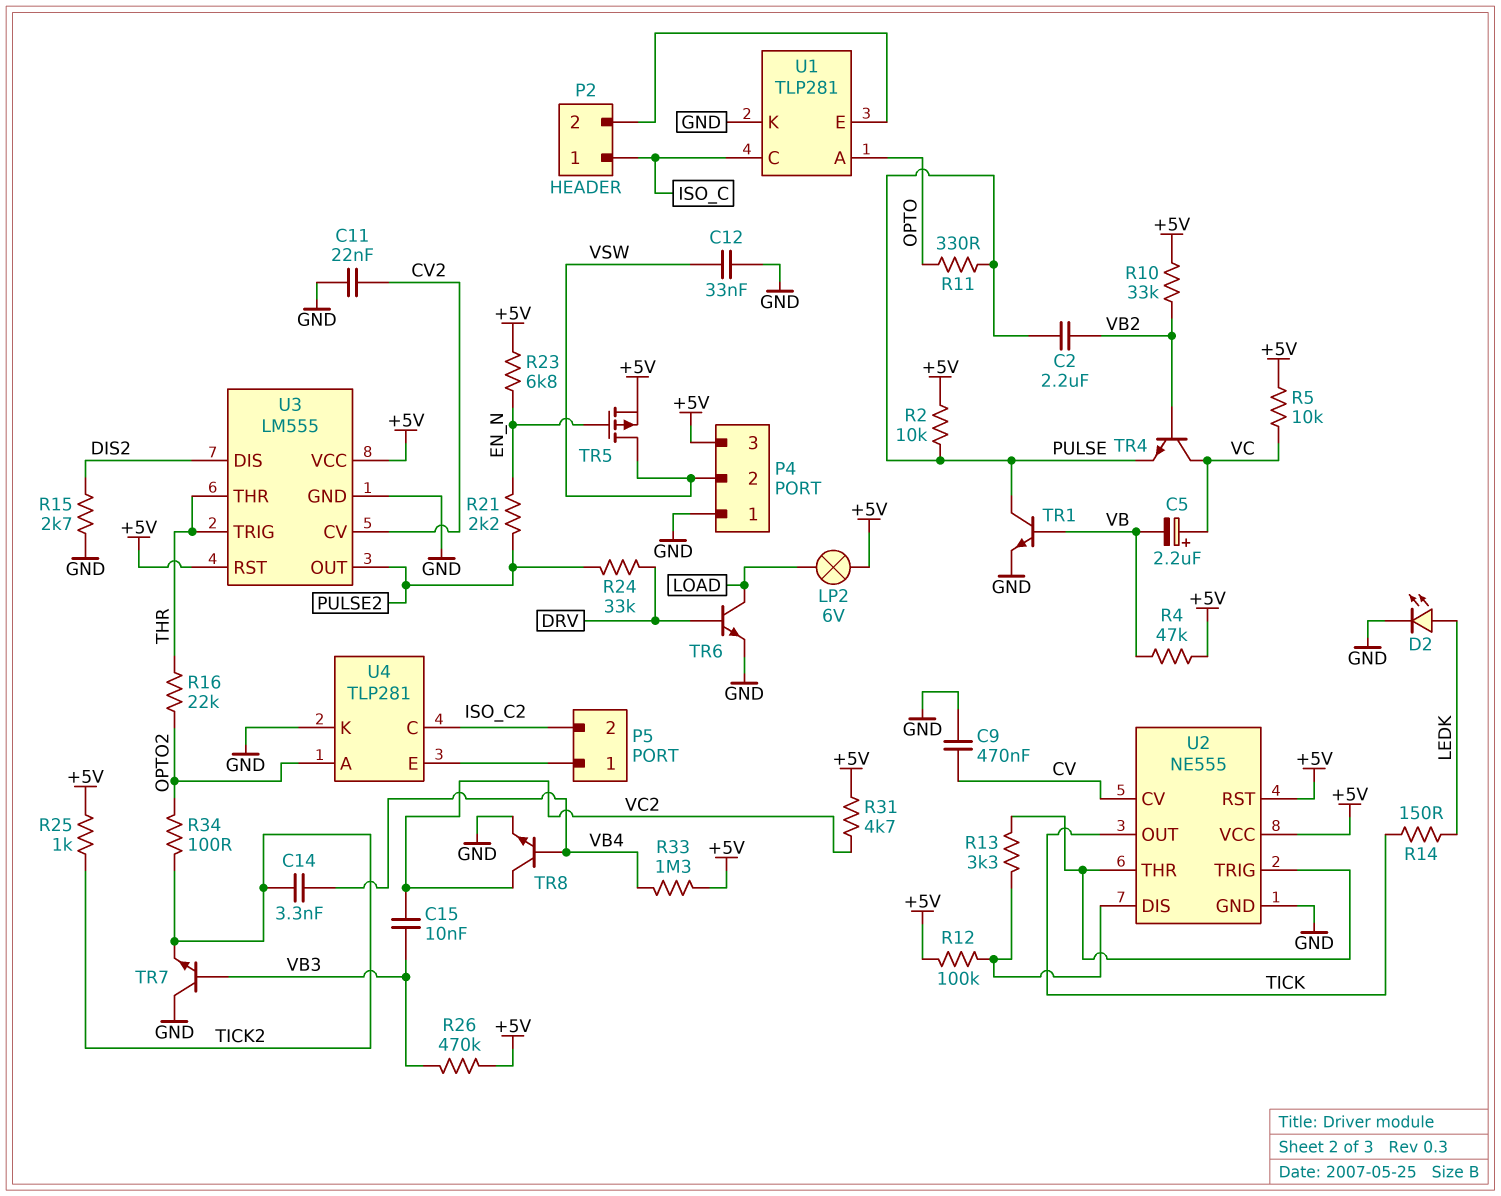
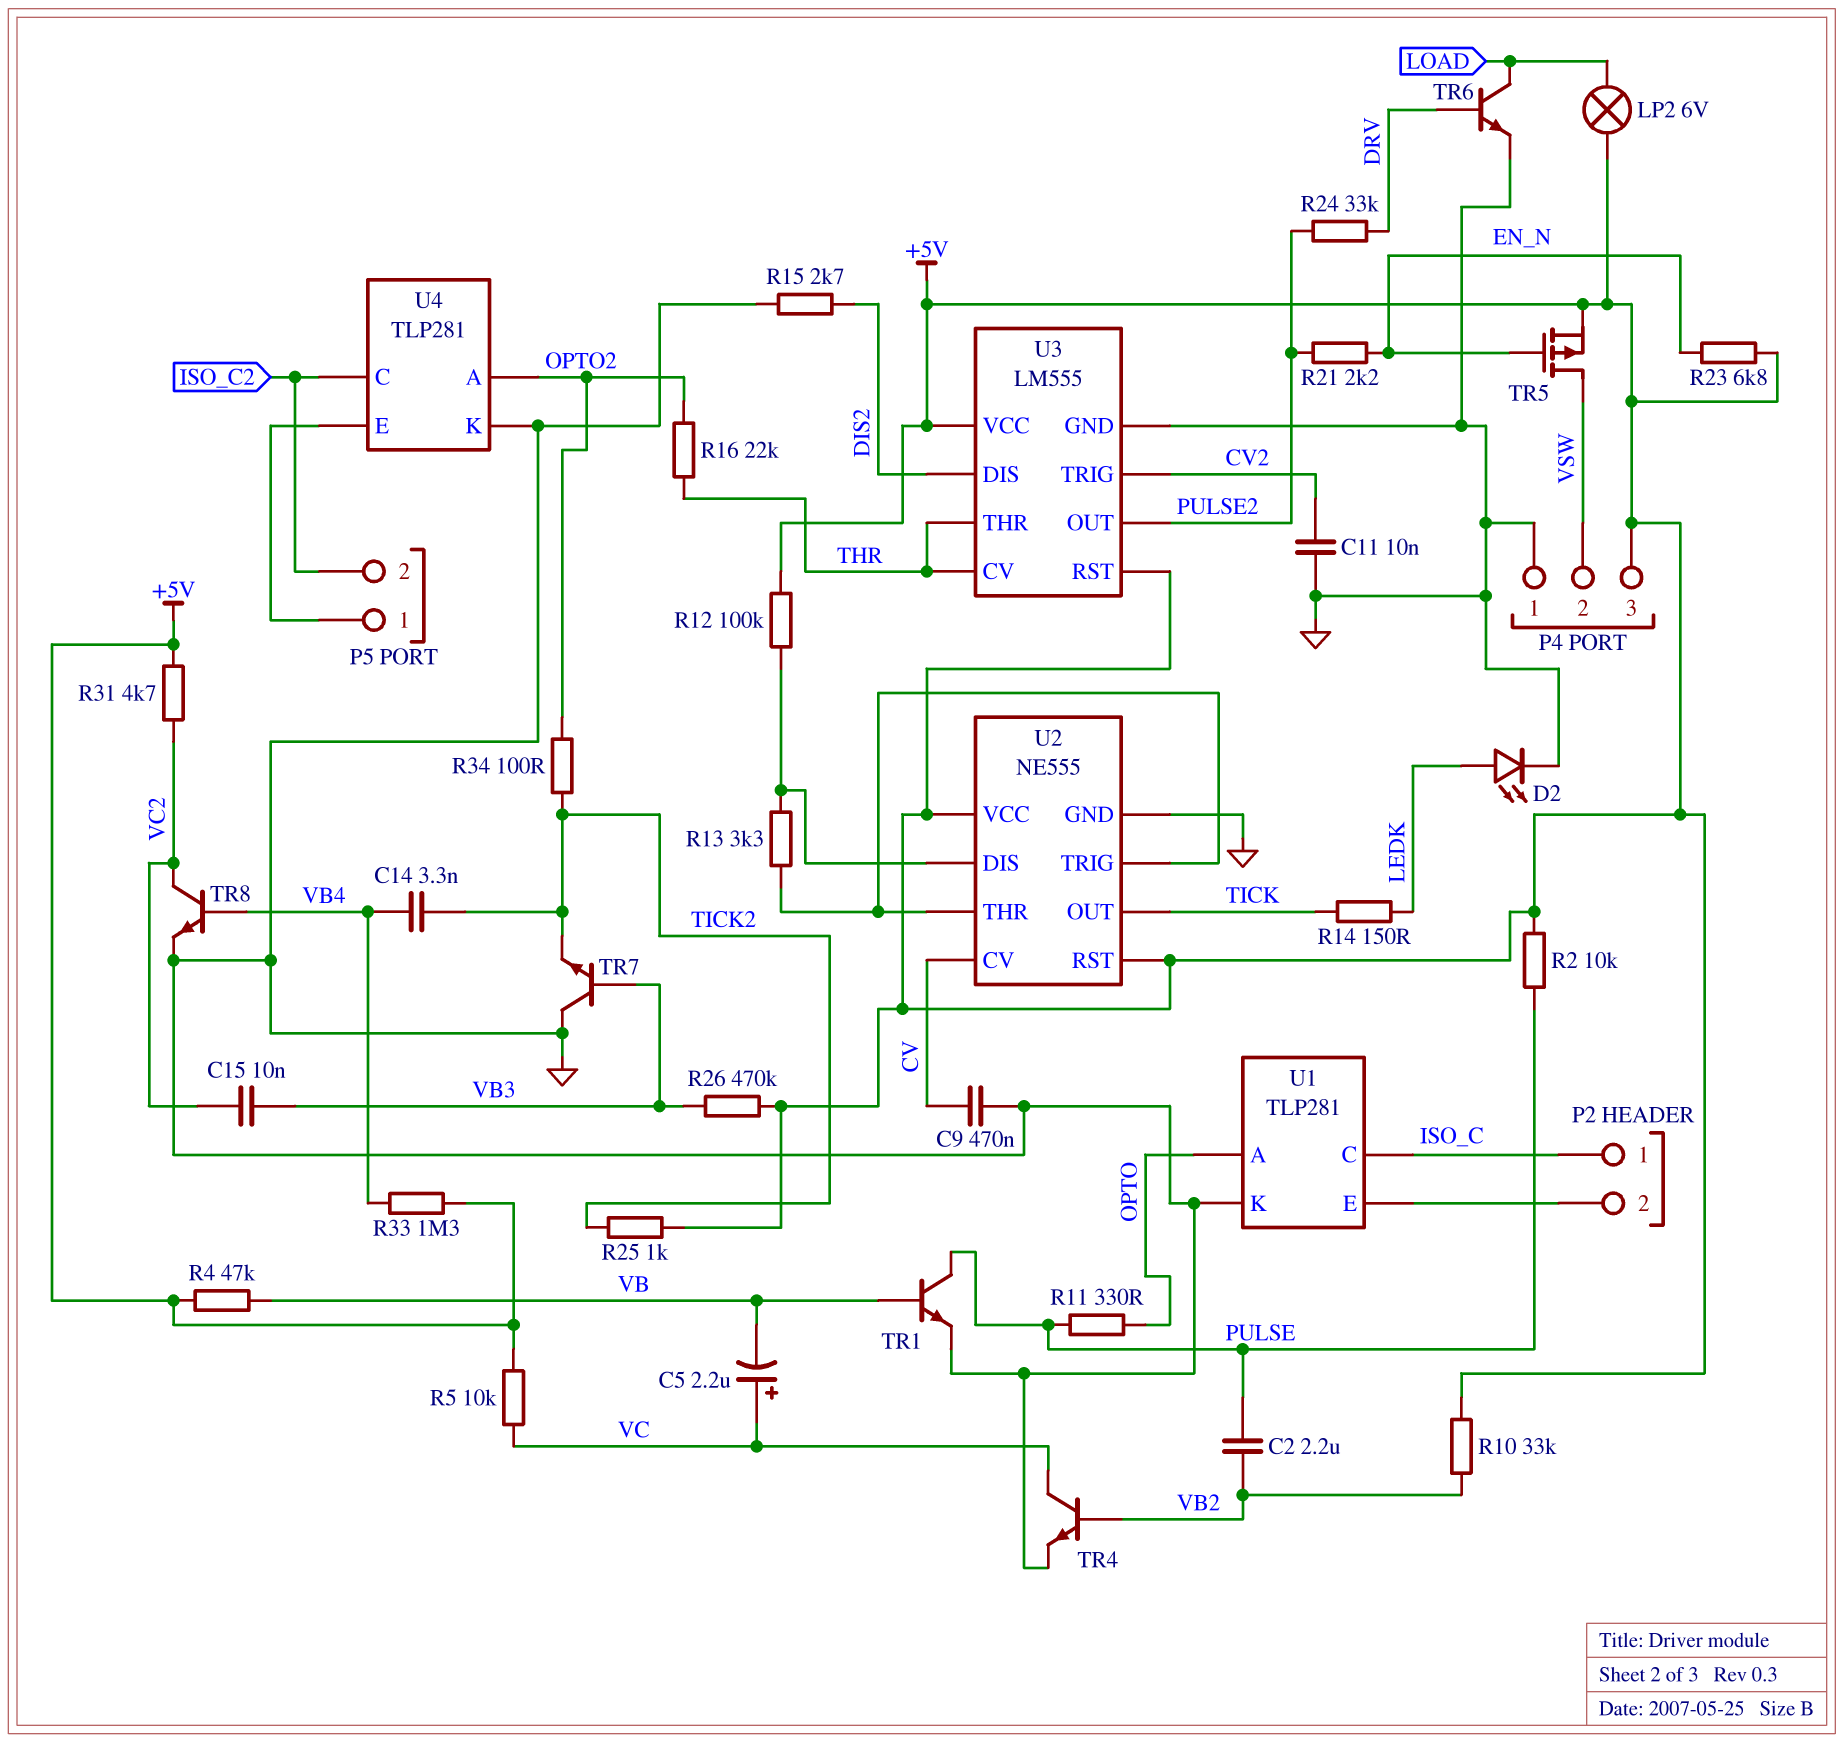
C11: 22nF (CV2, GND) -> 10nF (CV2, GND)
C12: 33nF (GND, VSW) -> none
TR4: NPN (B VB2, C VC, E PULSE) -> NPN (B VB2, C VC, E GND)
U3 pin CV: CV2 -> THR
U3 pin TRIG: THR -> CV2

